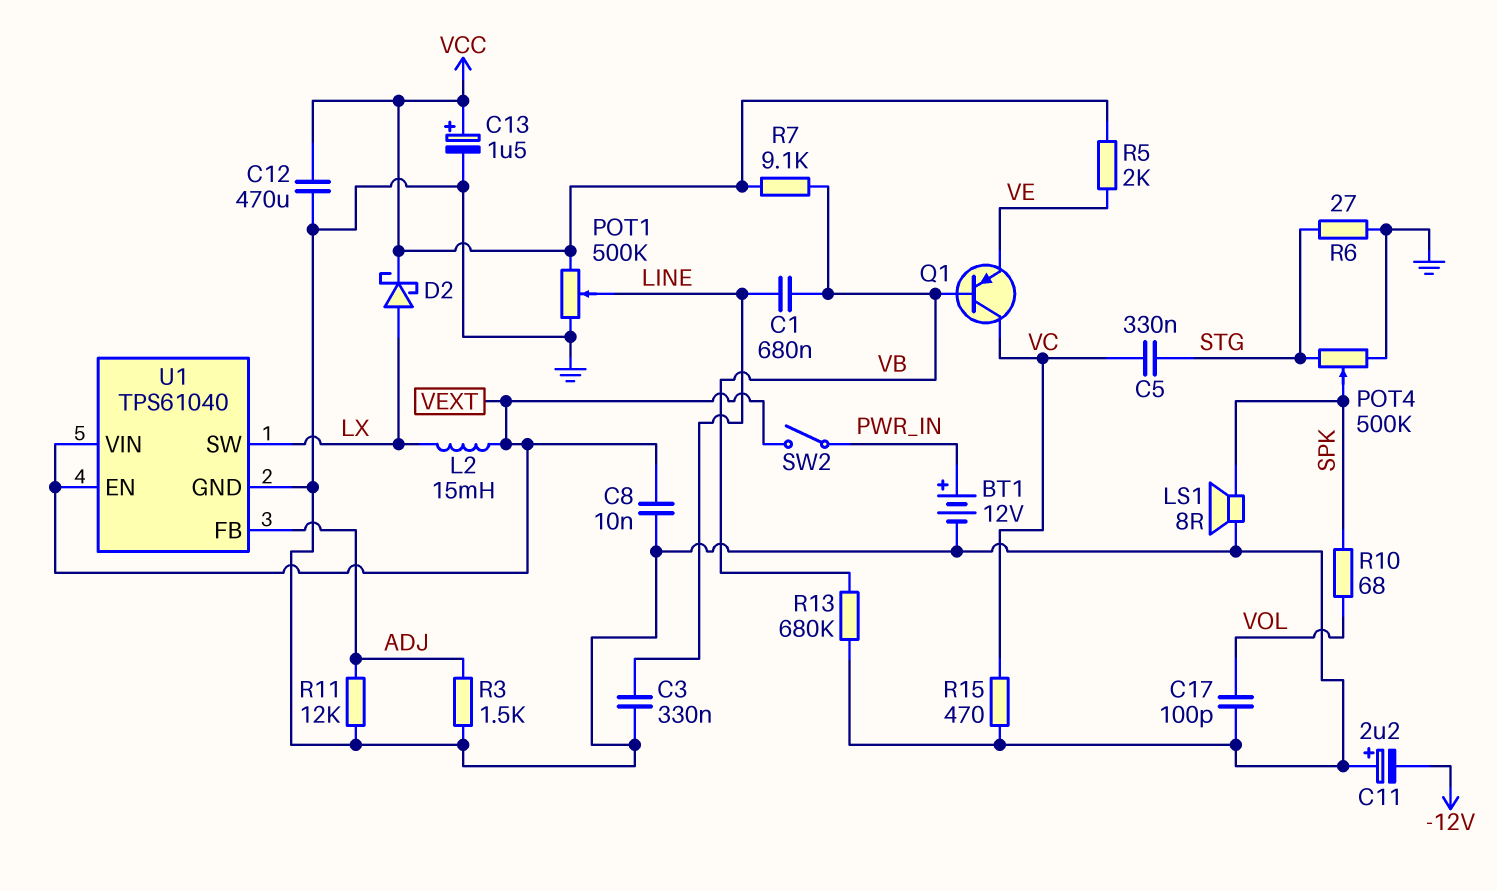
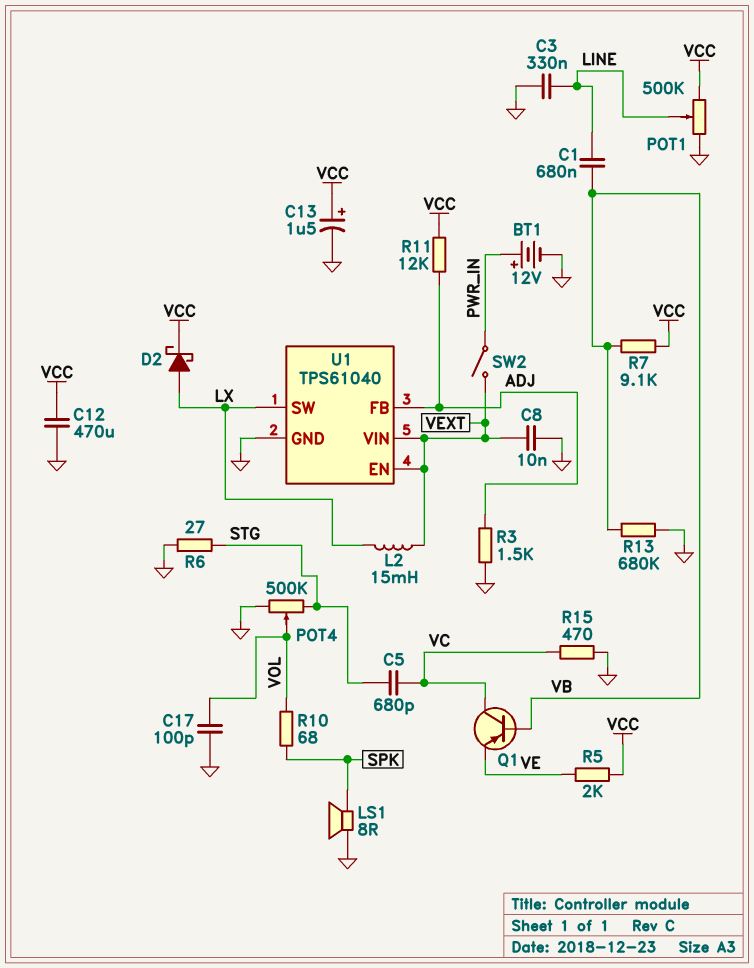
C5: 330nF (STG, VC) -> 680pF (STG, VC)
C11: 2.2uF (plus GND, minus -12V) -> none
POT4: 500k (GND, STG, wiper SPK) -> 500k (GND, STG, wiper VOL)
R11: 12k (ADJ, GND) -> 12k (ADJ, VCC)

